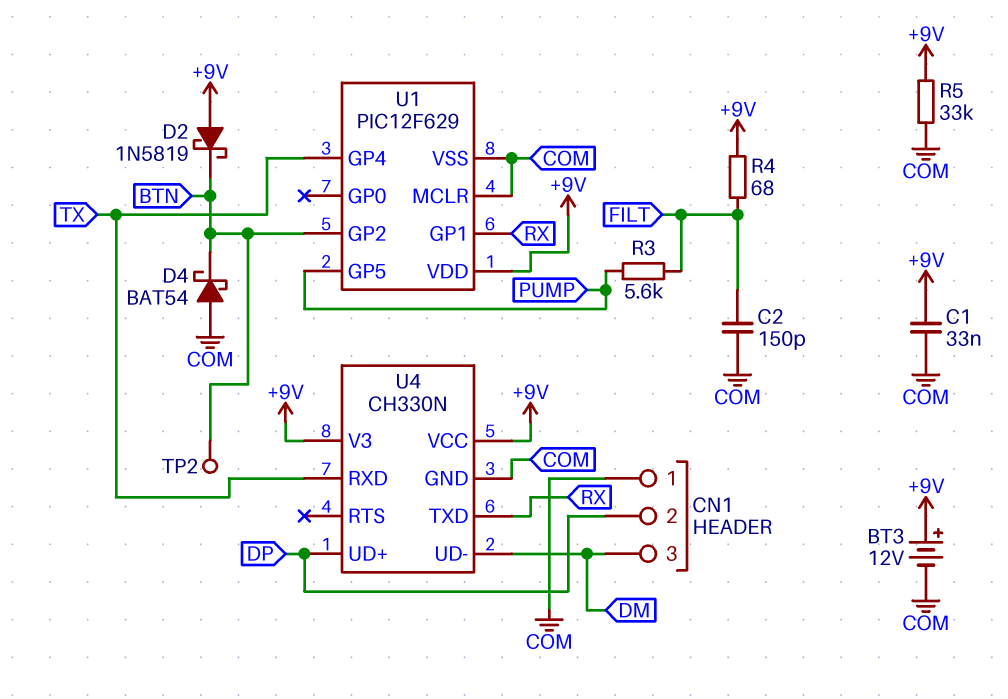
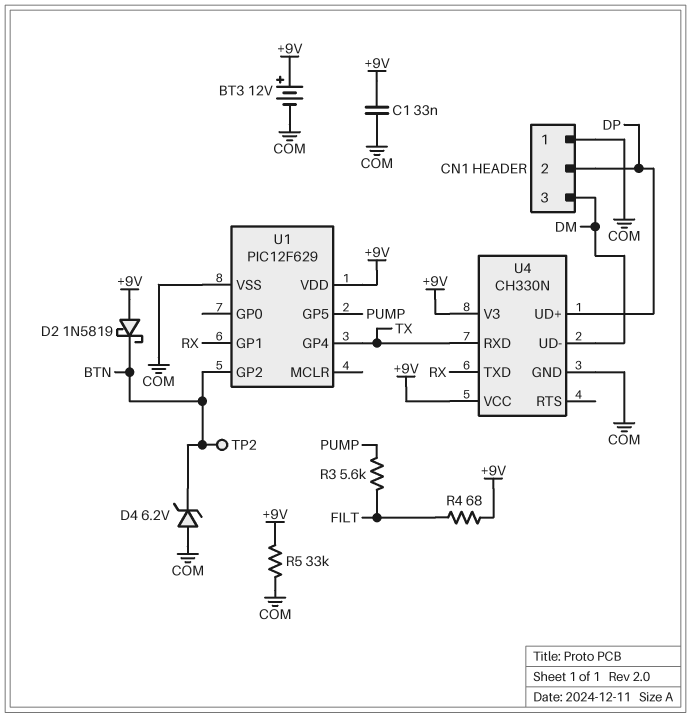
C2: 150pF (COM, FILT) -> none
D4: schottky BAT54 (A COM, K BTN) -> zener 6.2V (A COM, K BTN)
U1 pin MCLR: COM -> none

